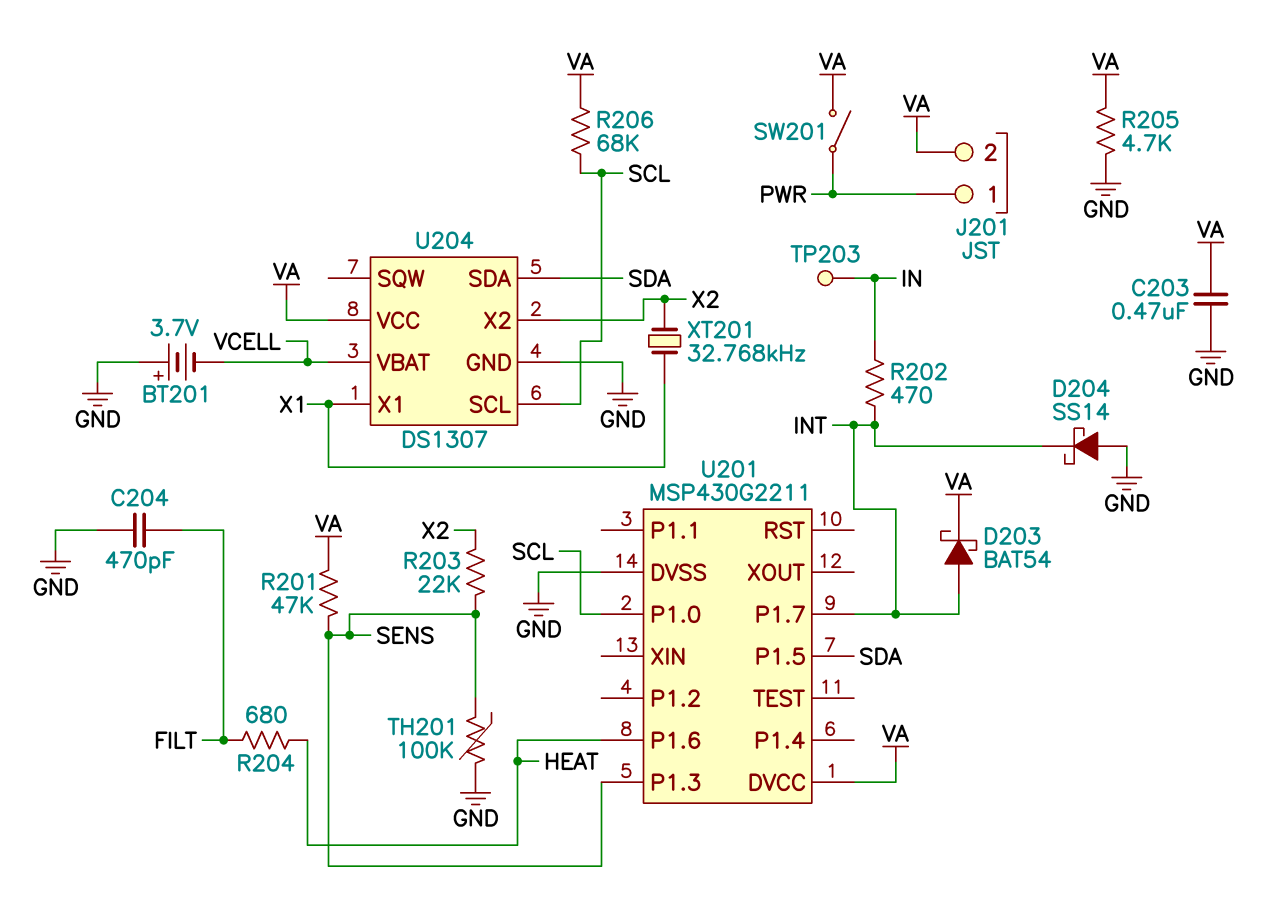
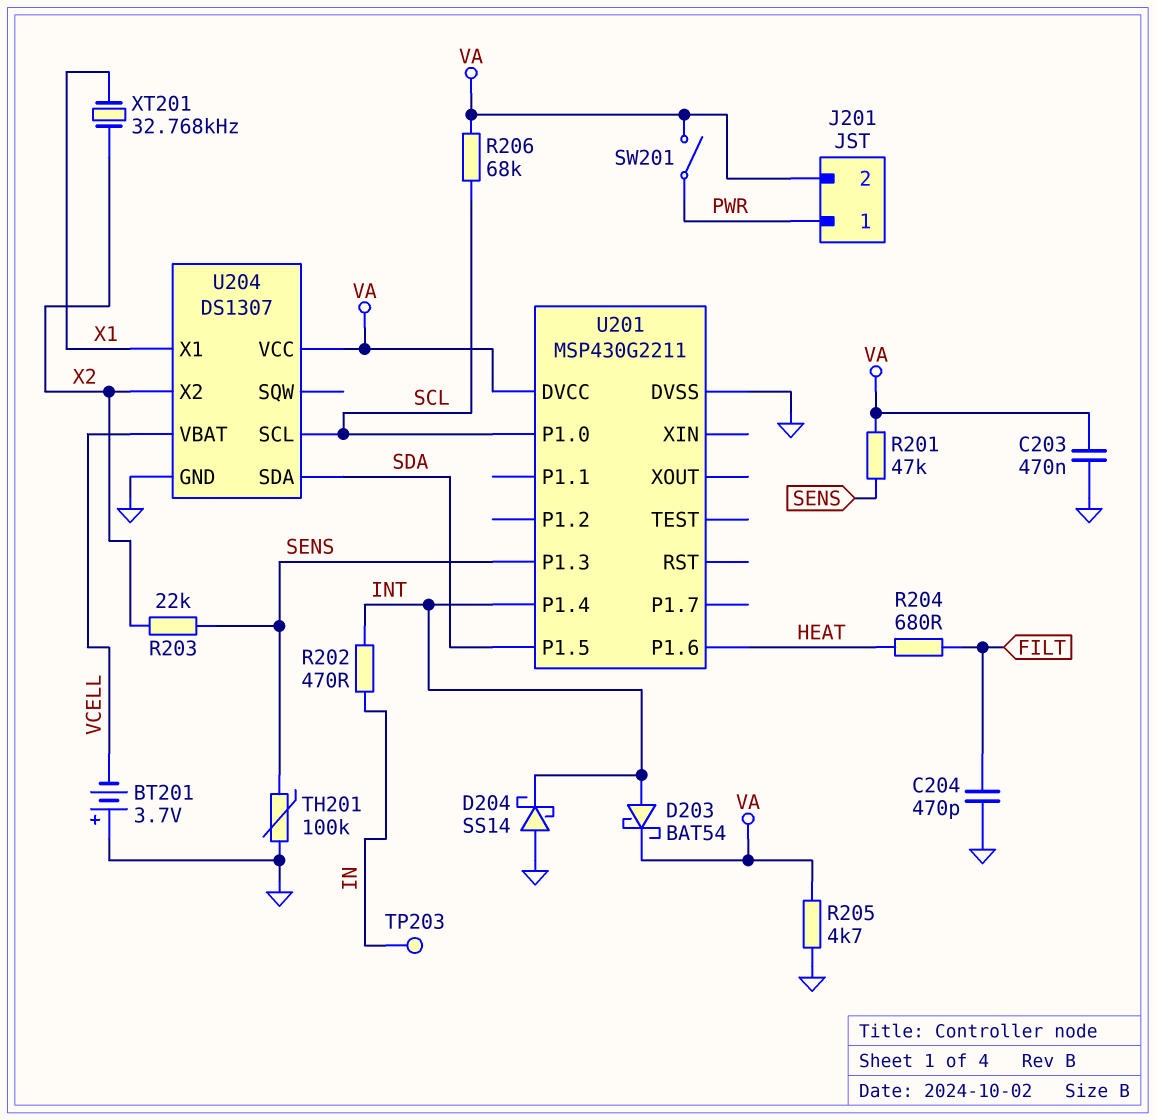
U201 pin P1.4: none -> INT
U201 pin P1.7: INT -> none

